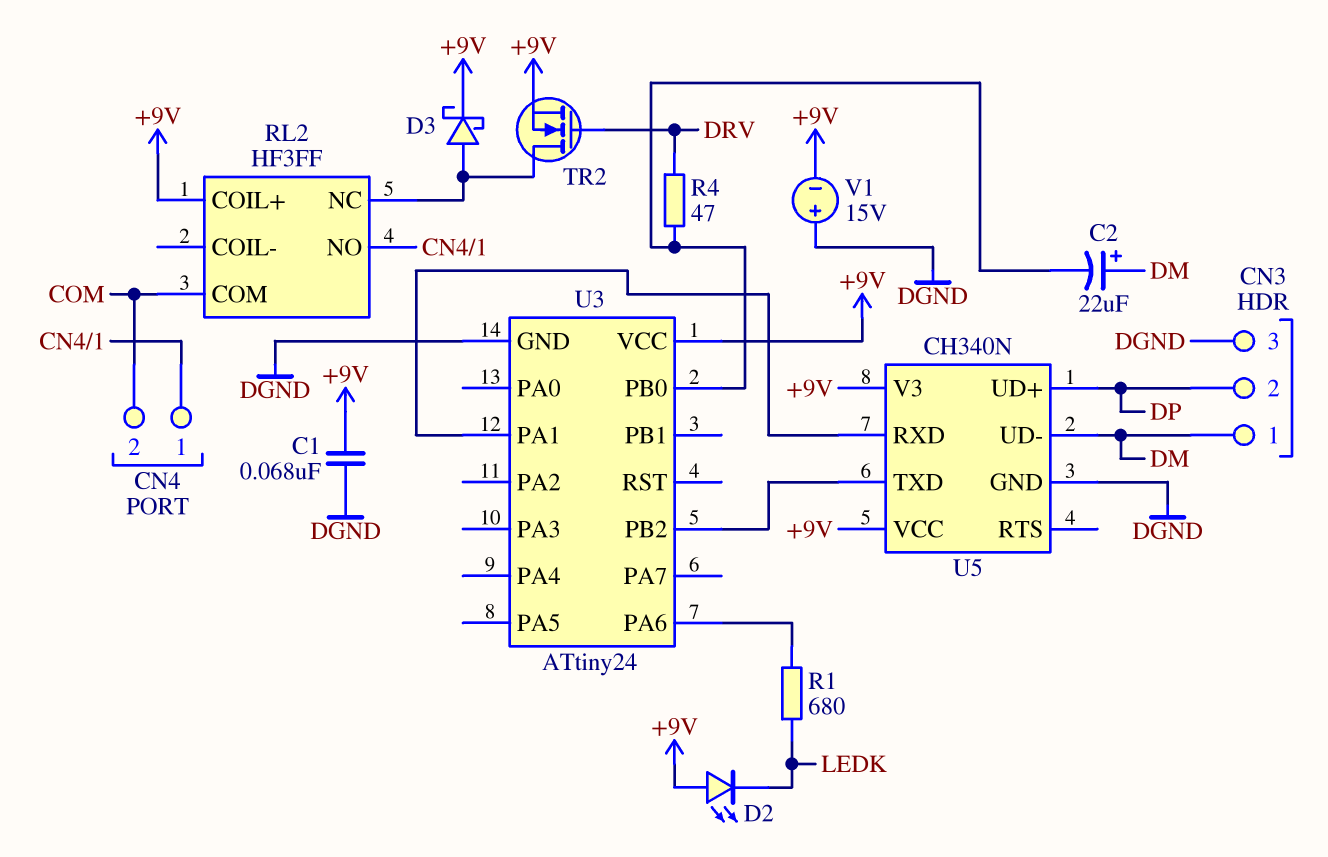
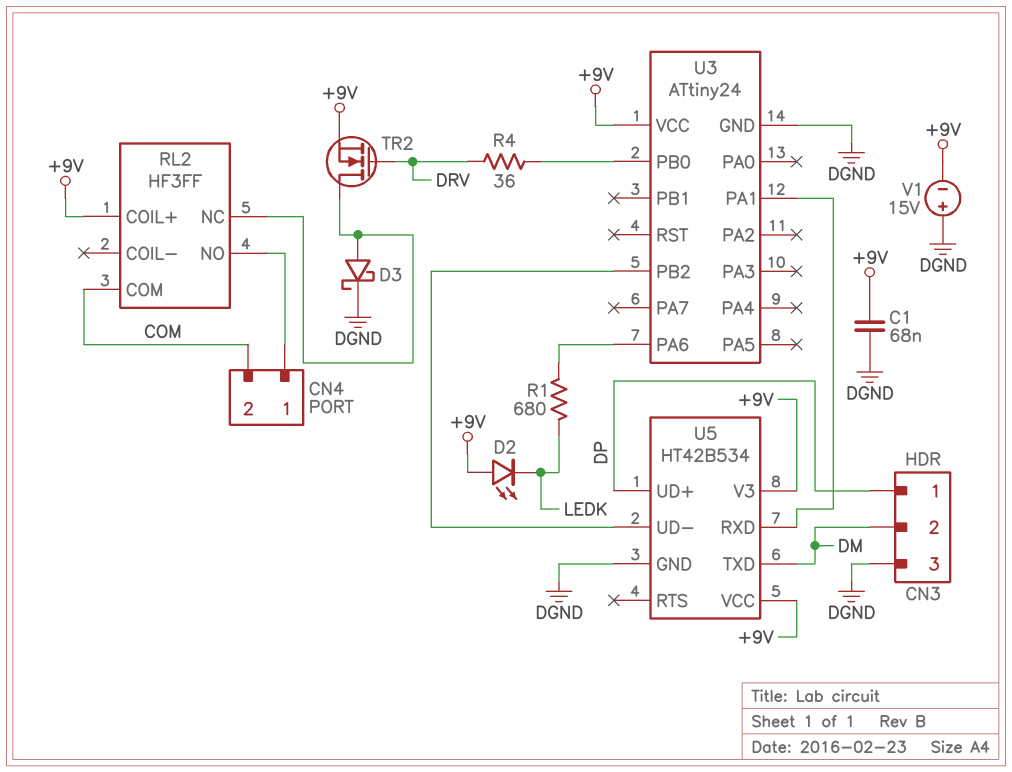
C2: 22uF (plus DM, minus U3/PB0) -> none
CN3 pin 1: DM -> DP
CN3 pin 2: DP -> DM
D3: schottky (A RL2/NC, K +9V) -> schottky (A RL2/NC, K DGND)
R4: 47 (DRV, U3/PB0) -> 36 (DRV, U3/PB0)
U5: CH340N -> HT42B534
U5 pin TXD: U3/PB2 -> DM
U5 pin UD-: DM -> U3/PB2

